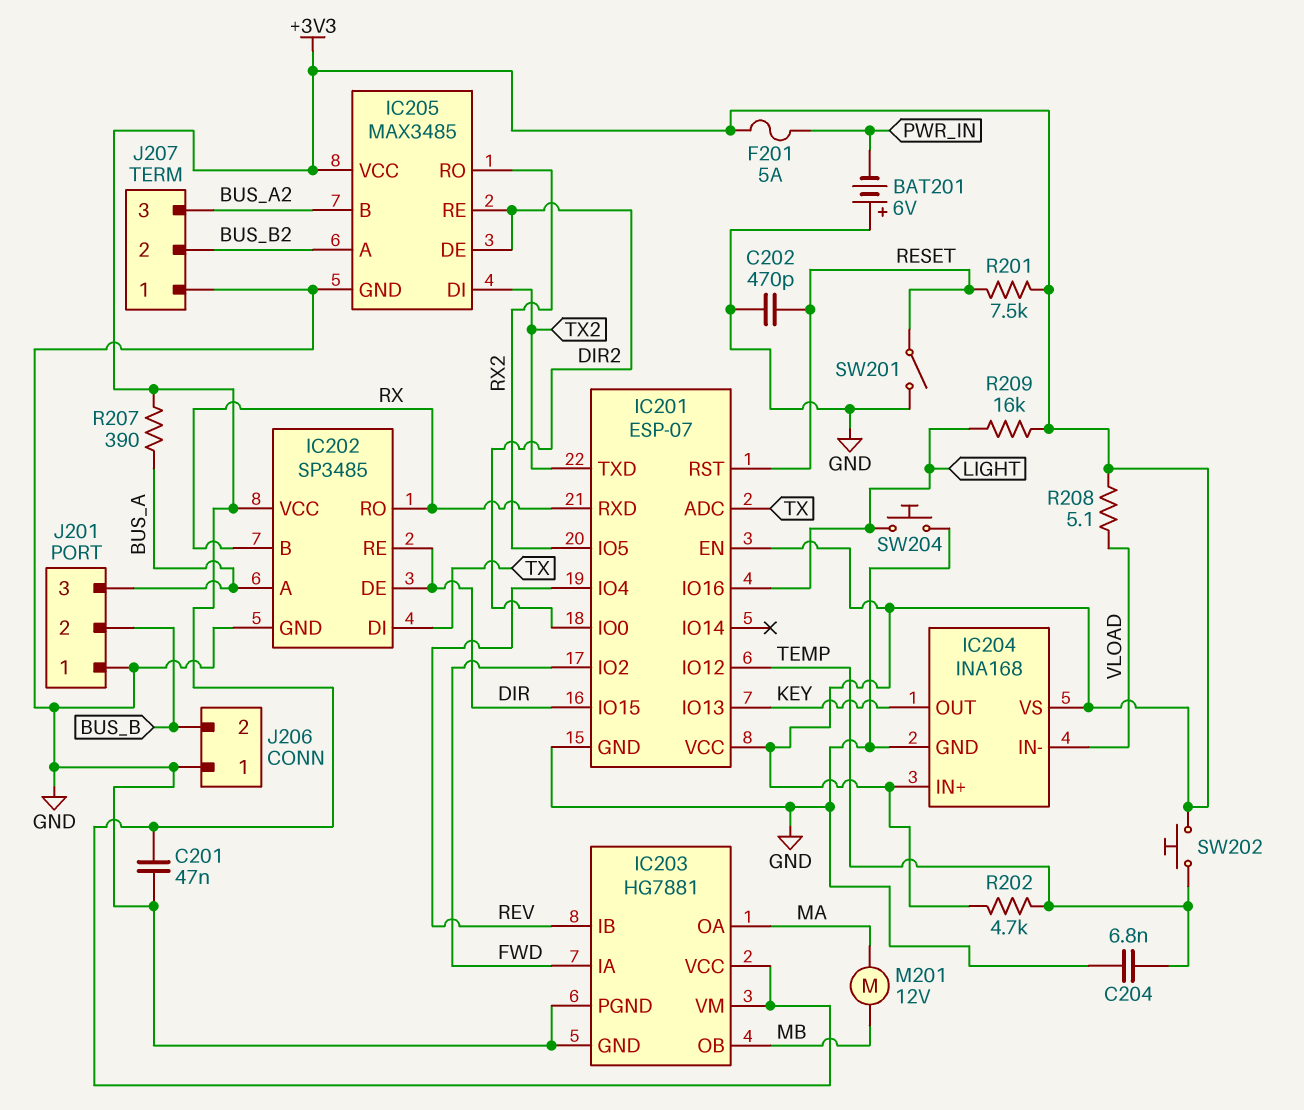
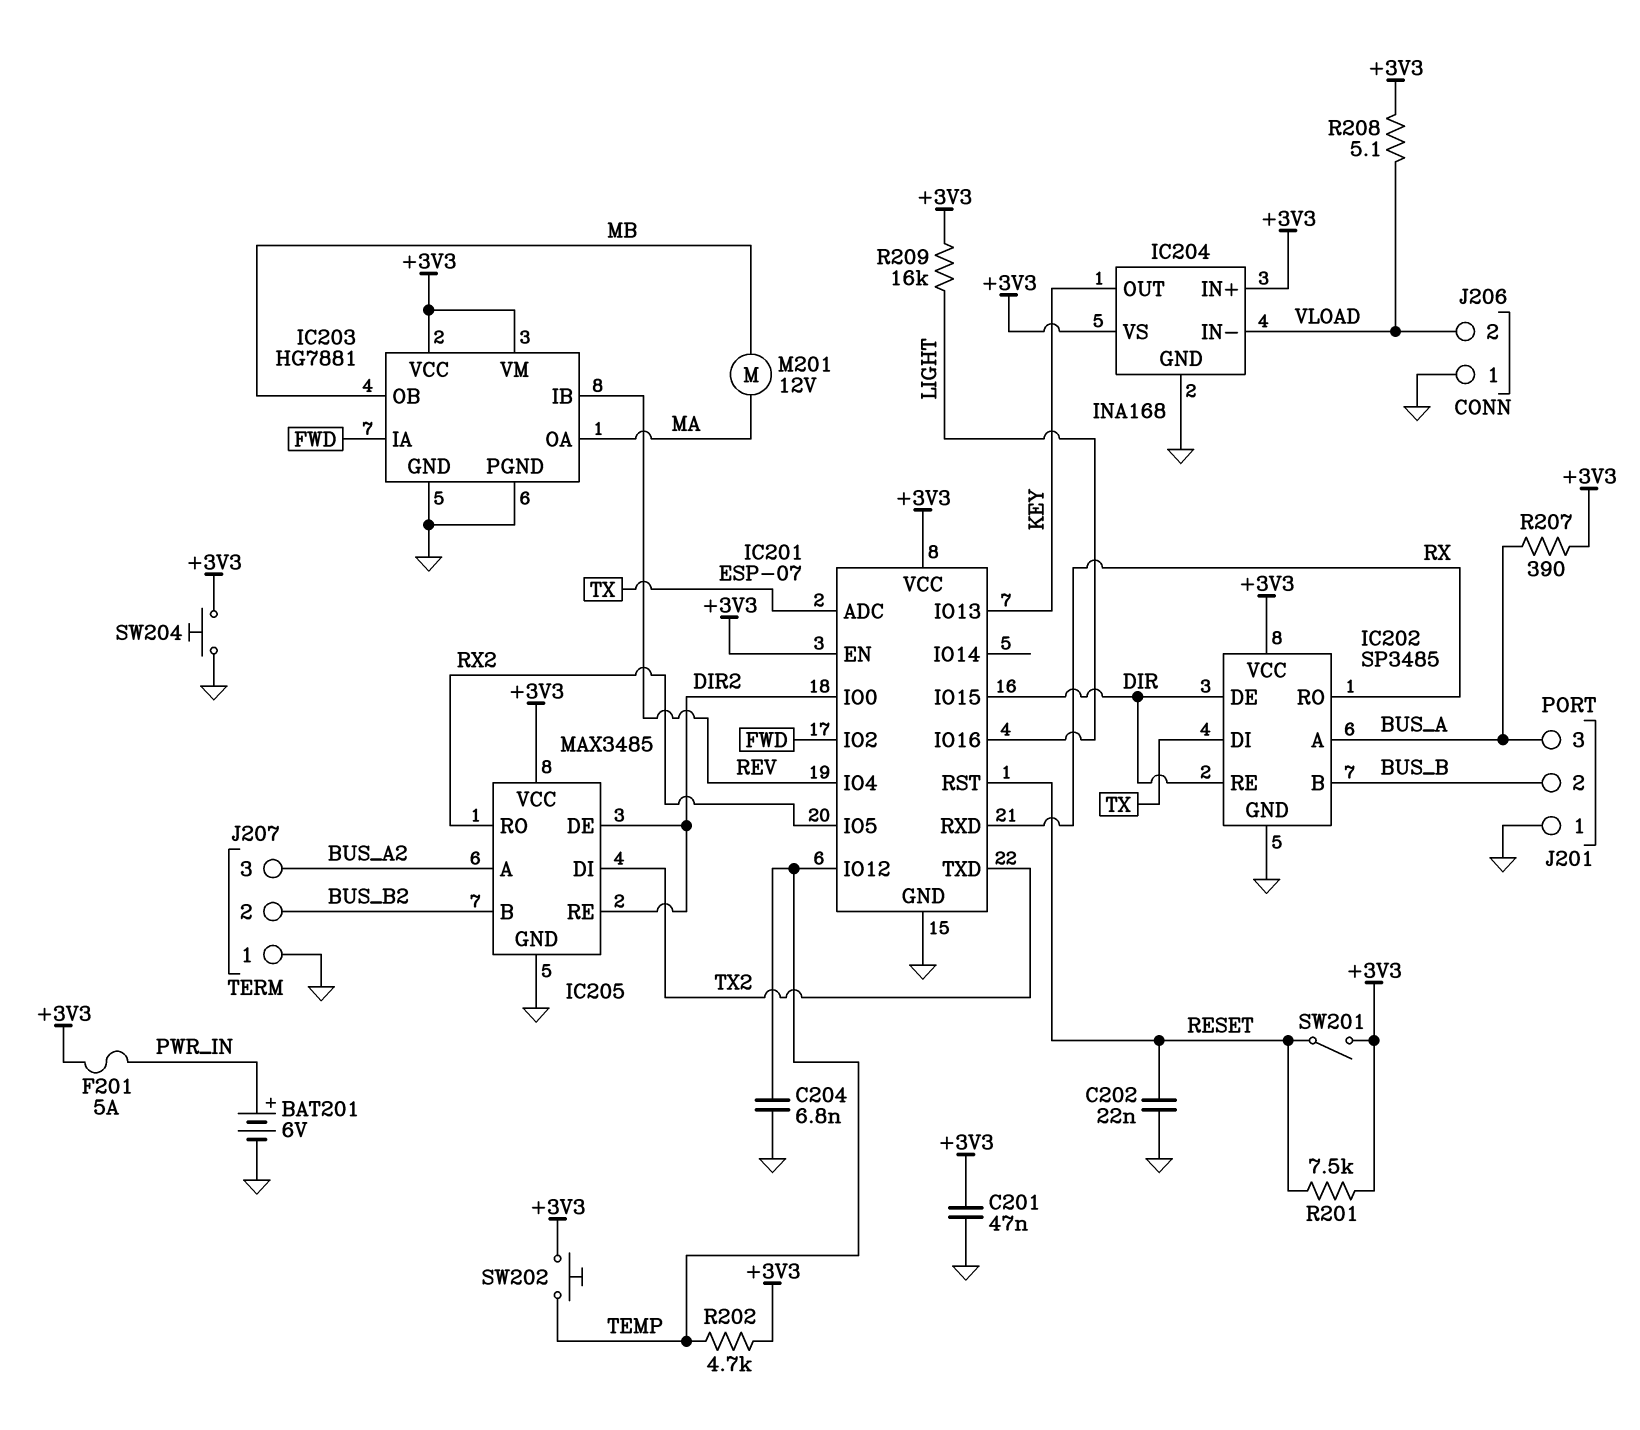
BAT201: 6V (plus GND, minus PWR_IN) -> 6V (plus PWR_IN, minus GND)
C202: 470pF (GND, RESET) -> 22nF (GND, RESET)
IC202 pin B: RX -> BUS_B
IC205 pin A: BUS_B2 -> BUS_A2
IC205 pin B: BUS_A2 -> BUS_B2
J206 pin 2: BUS_B -> VLOAD
SW201: switch (GND, RESET) -> switch (+3V3, RESET)
SW204: button (GND, LIGHT) -> button (+3V3, GND)

